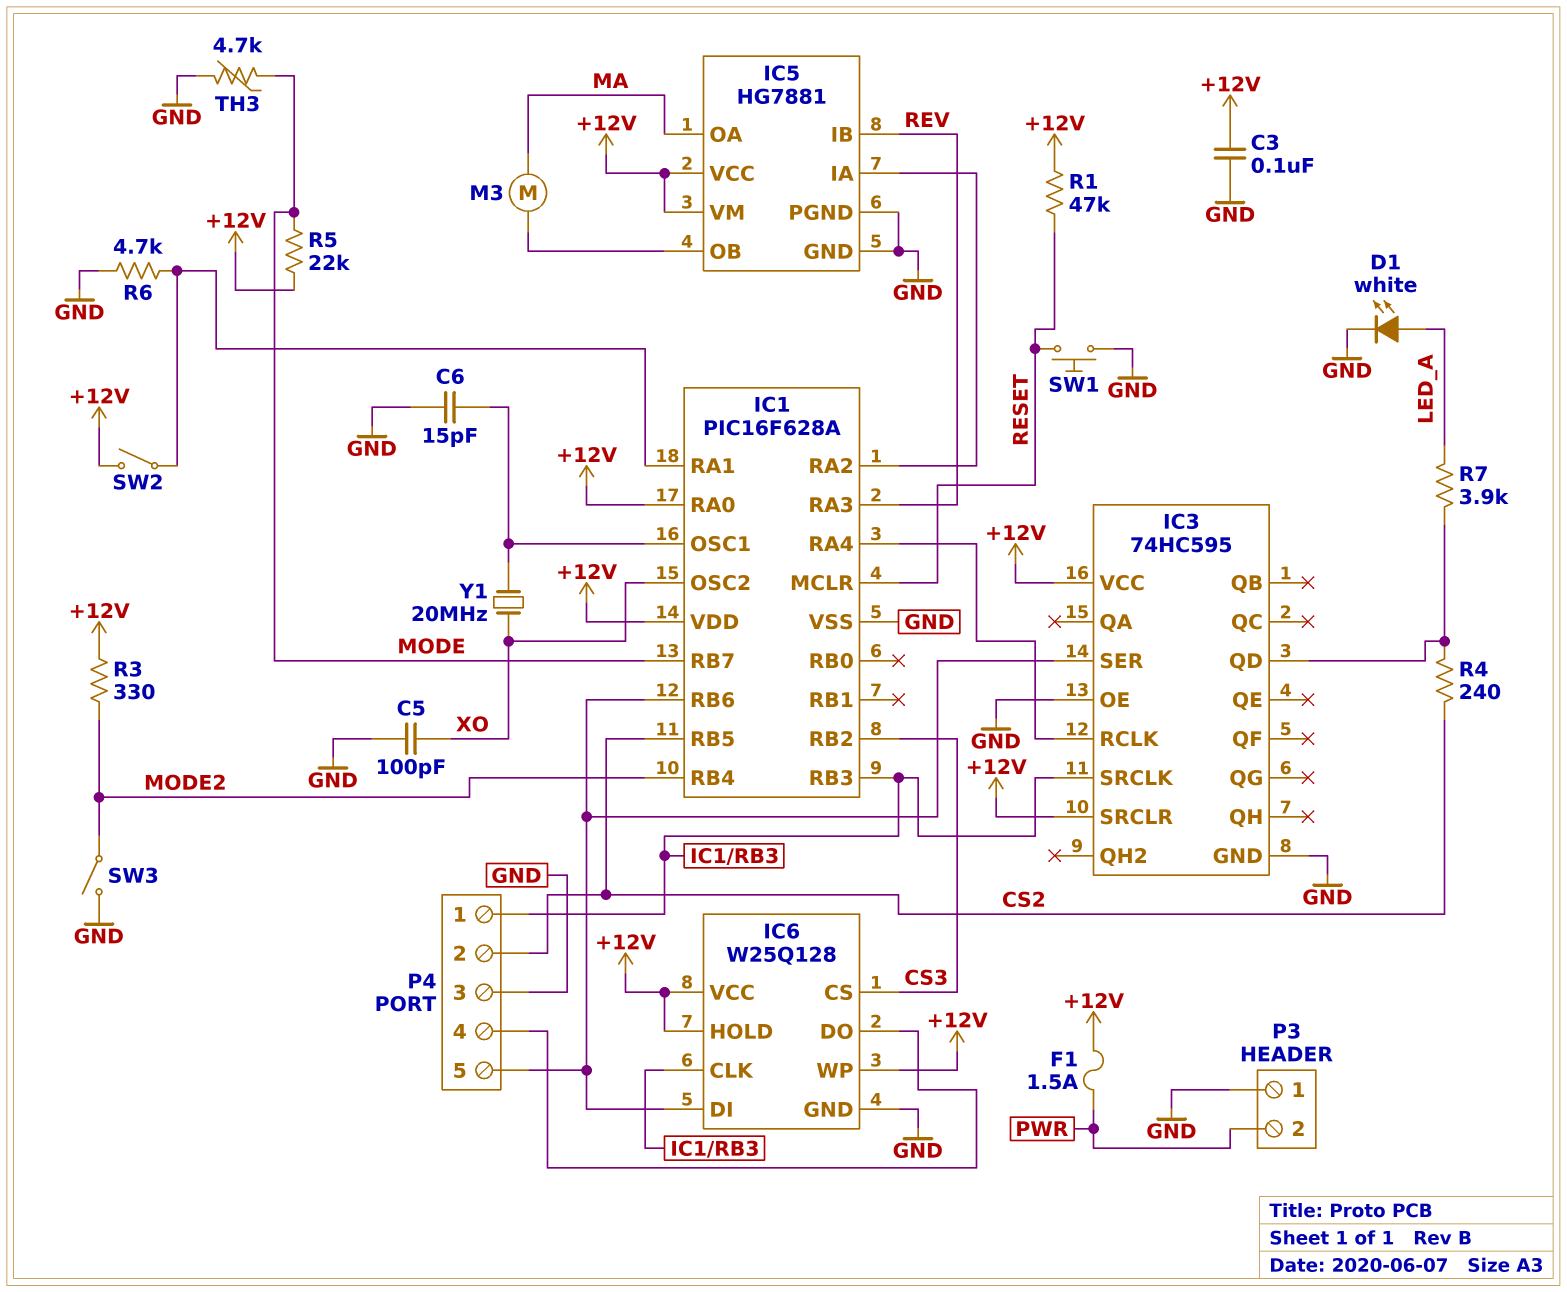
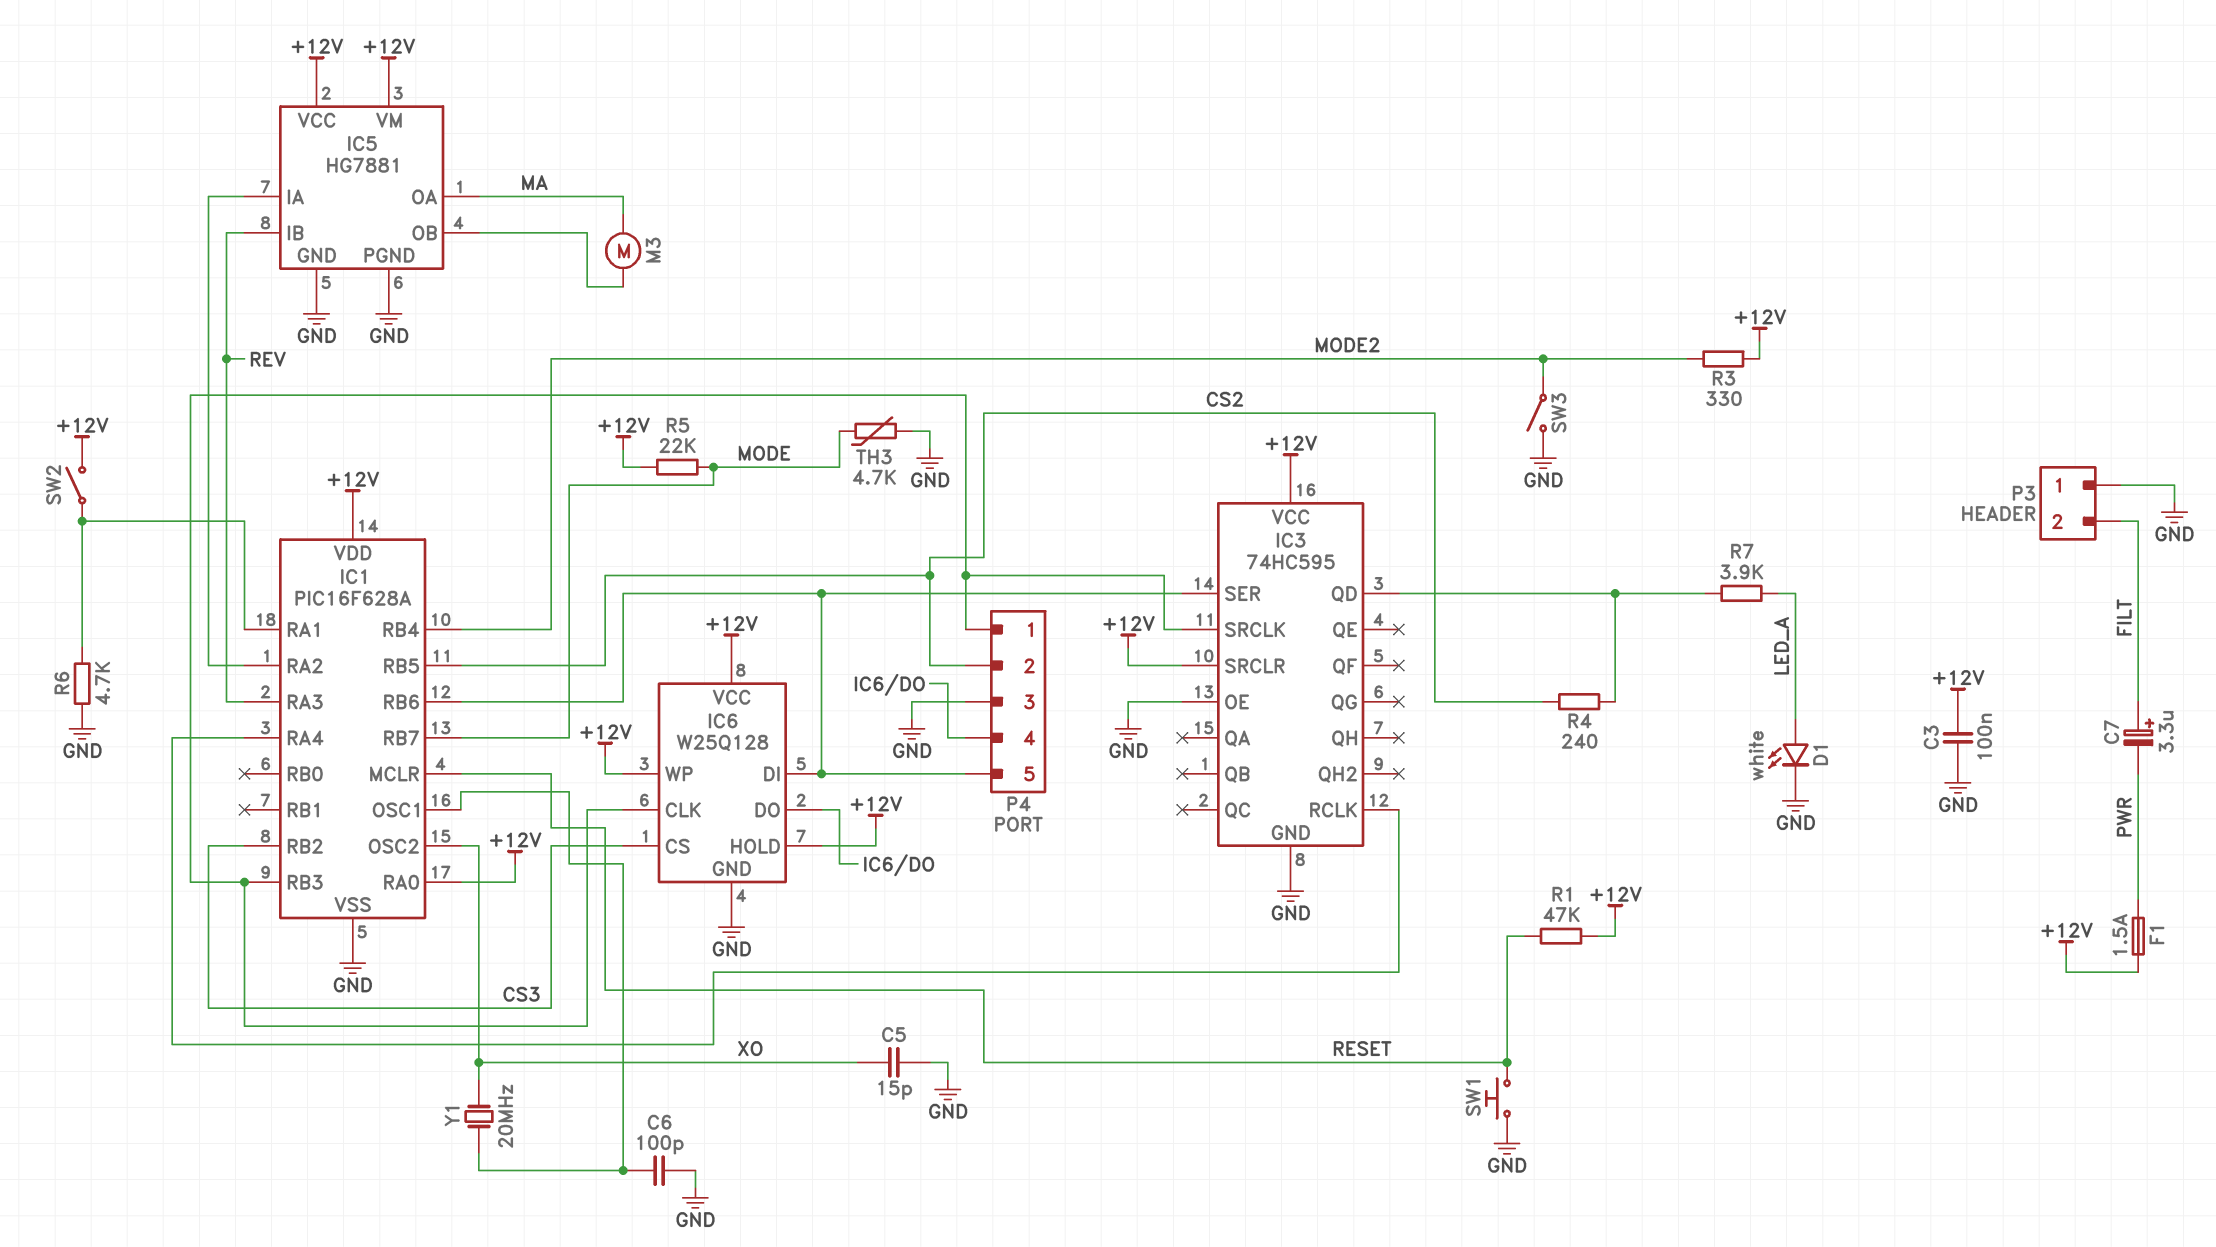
C5: 100pF (GND, XO) -> 15pF (GND, XO)
C6: 15pF (GND, IC1/OSC1) -> 100pF (GND, IC1/OSC1)
C7: none -> 3.3uF (plus FILT, minus PWR)
P3 pin 2: PWR -> FILT

